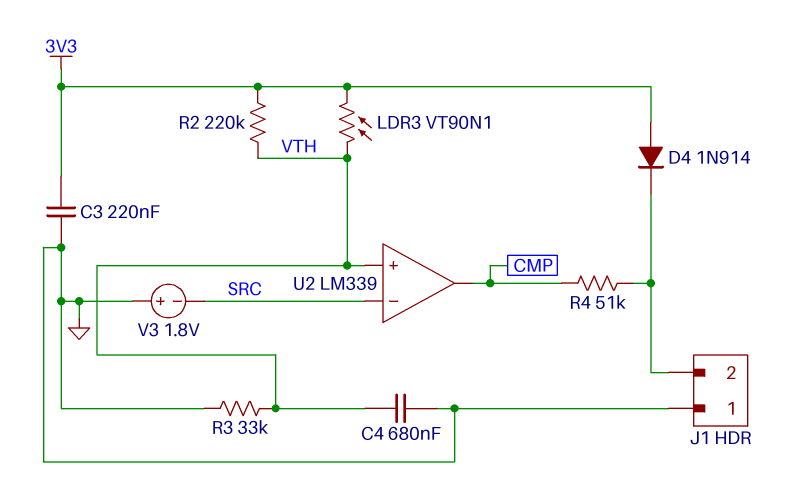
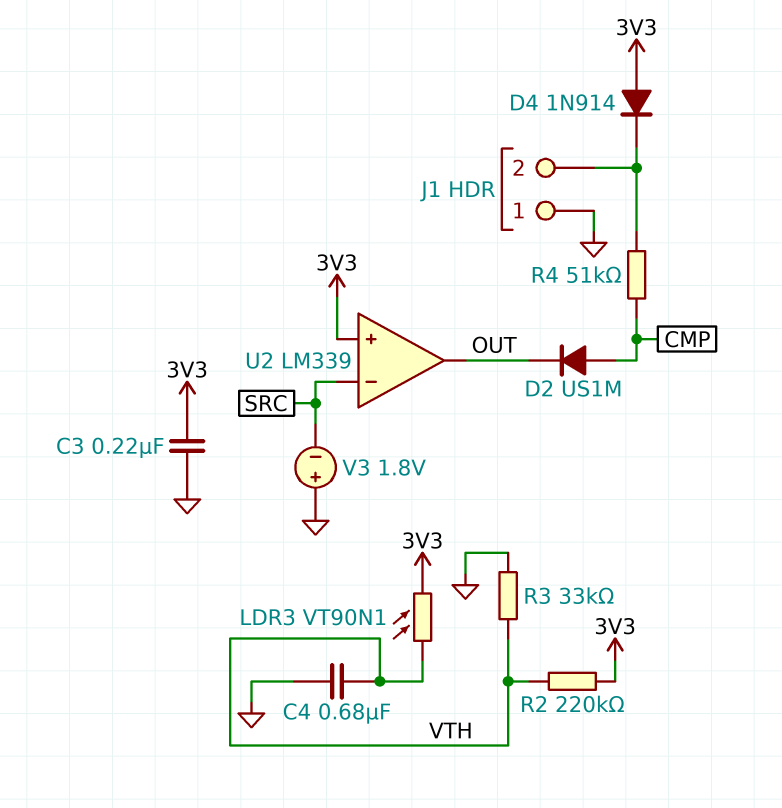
D2: none -> diode US1M (A CMP, K OUT)
U2 pin in+: VTH -> 3V3
U2 pin out: CMP -> OUT

